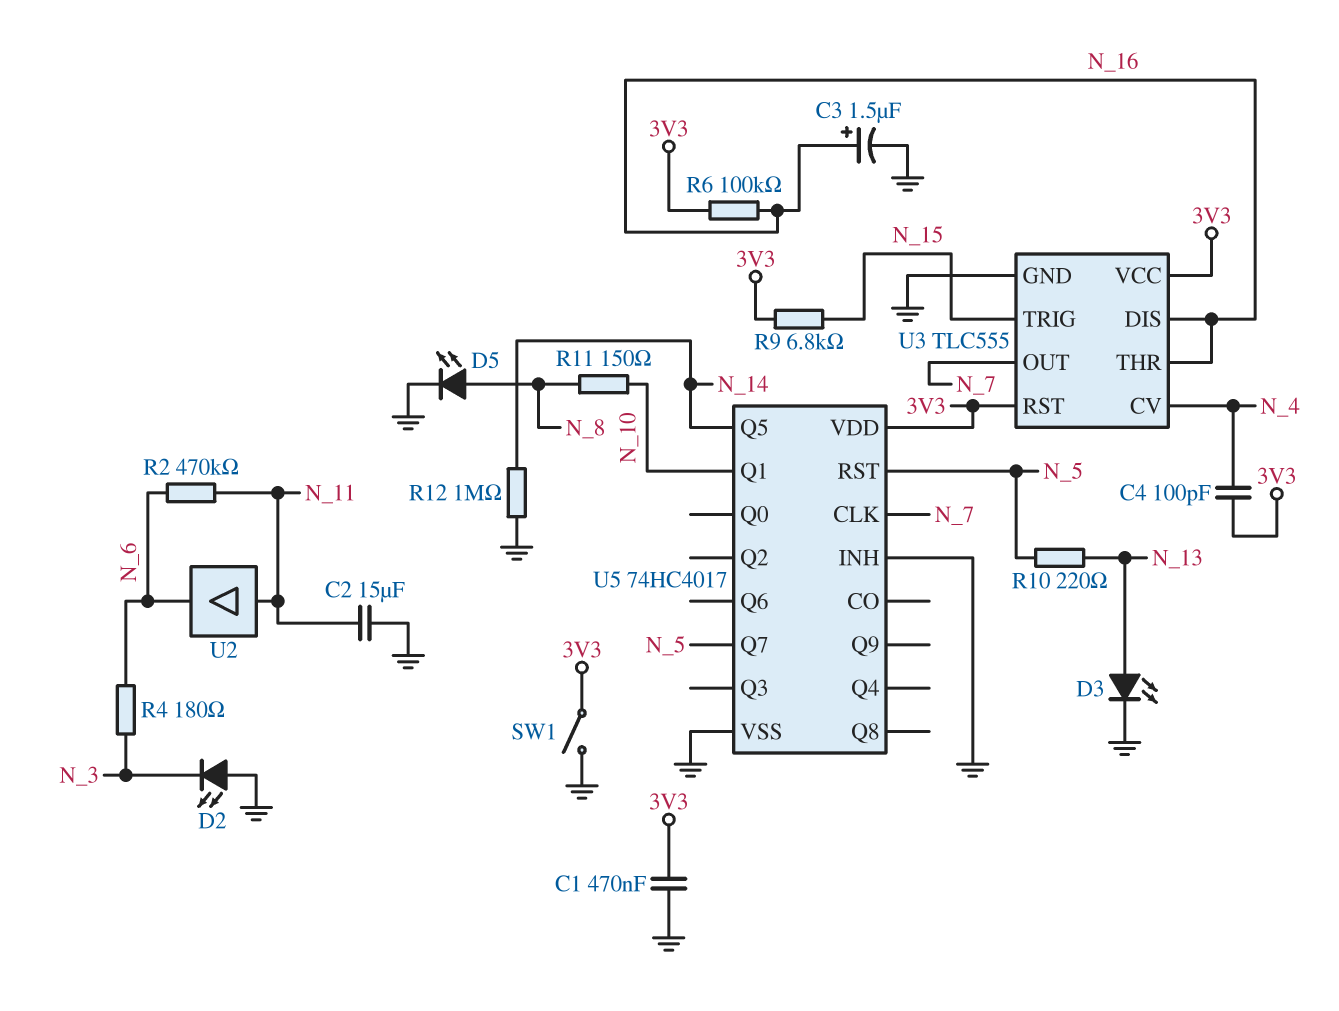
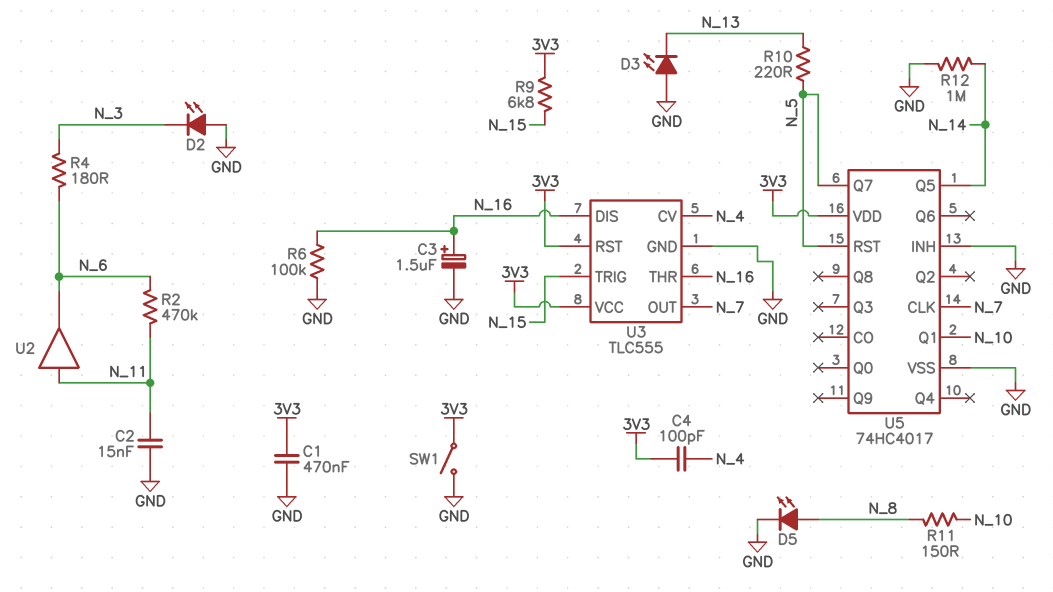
C2: 15uF (GND, N_11) -> 15nF (GND, N_11)
D3: LED (A N_13, K GND) -> LED (A GND, K N_13)
R6: 100k (3V3, N_16) -> 100k (GND, N_16)

